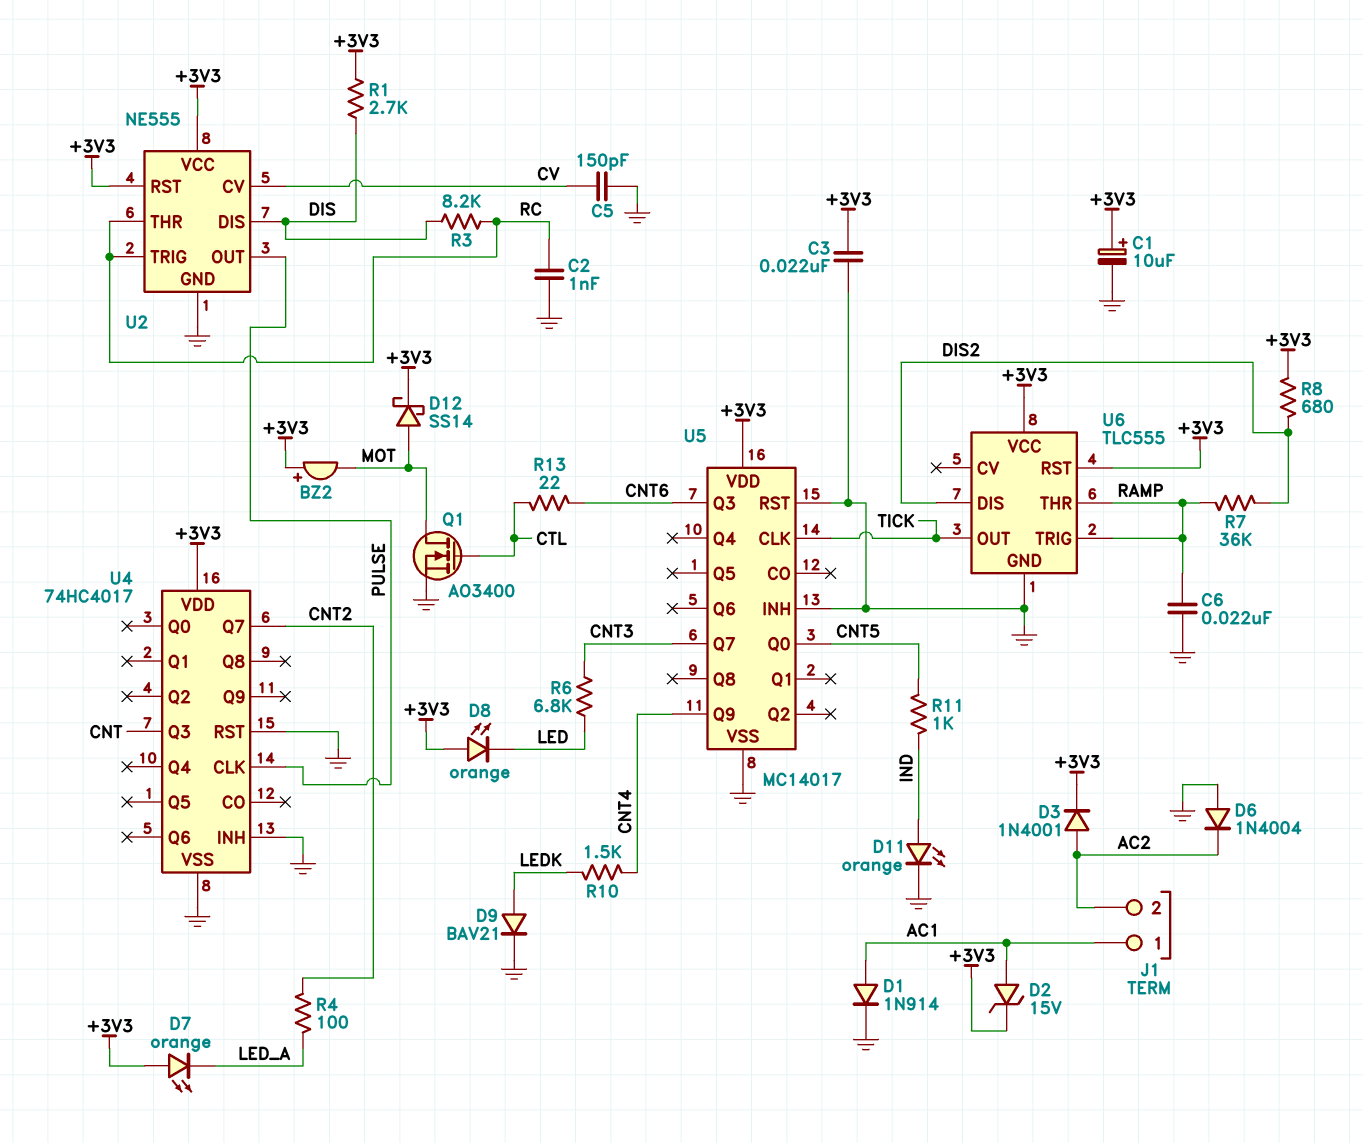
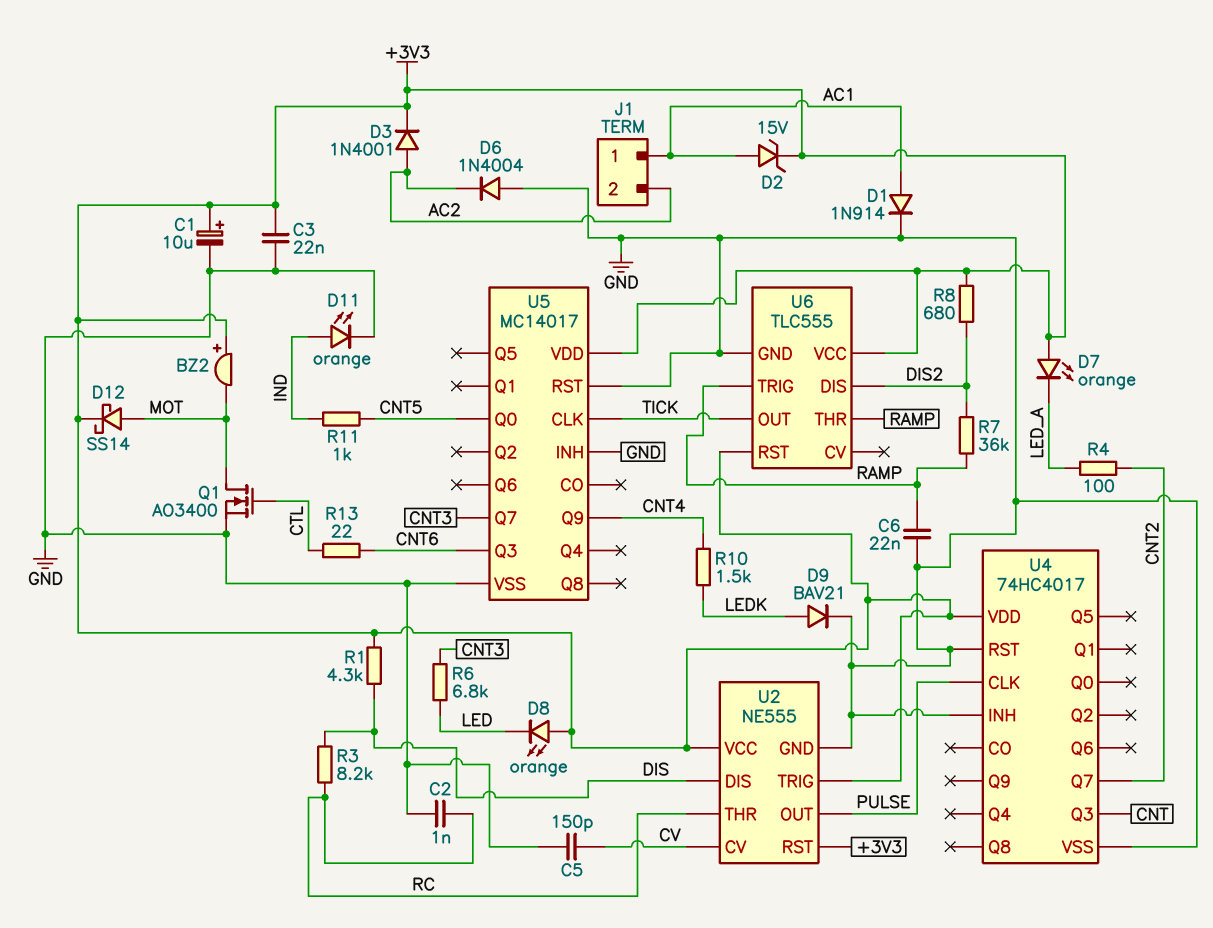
R1: 2.7k (+3V3, DIS) -> 4.3k (+3V3, DIS)
U2 pin TRIG: RC -> +3V3

